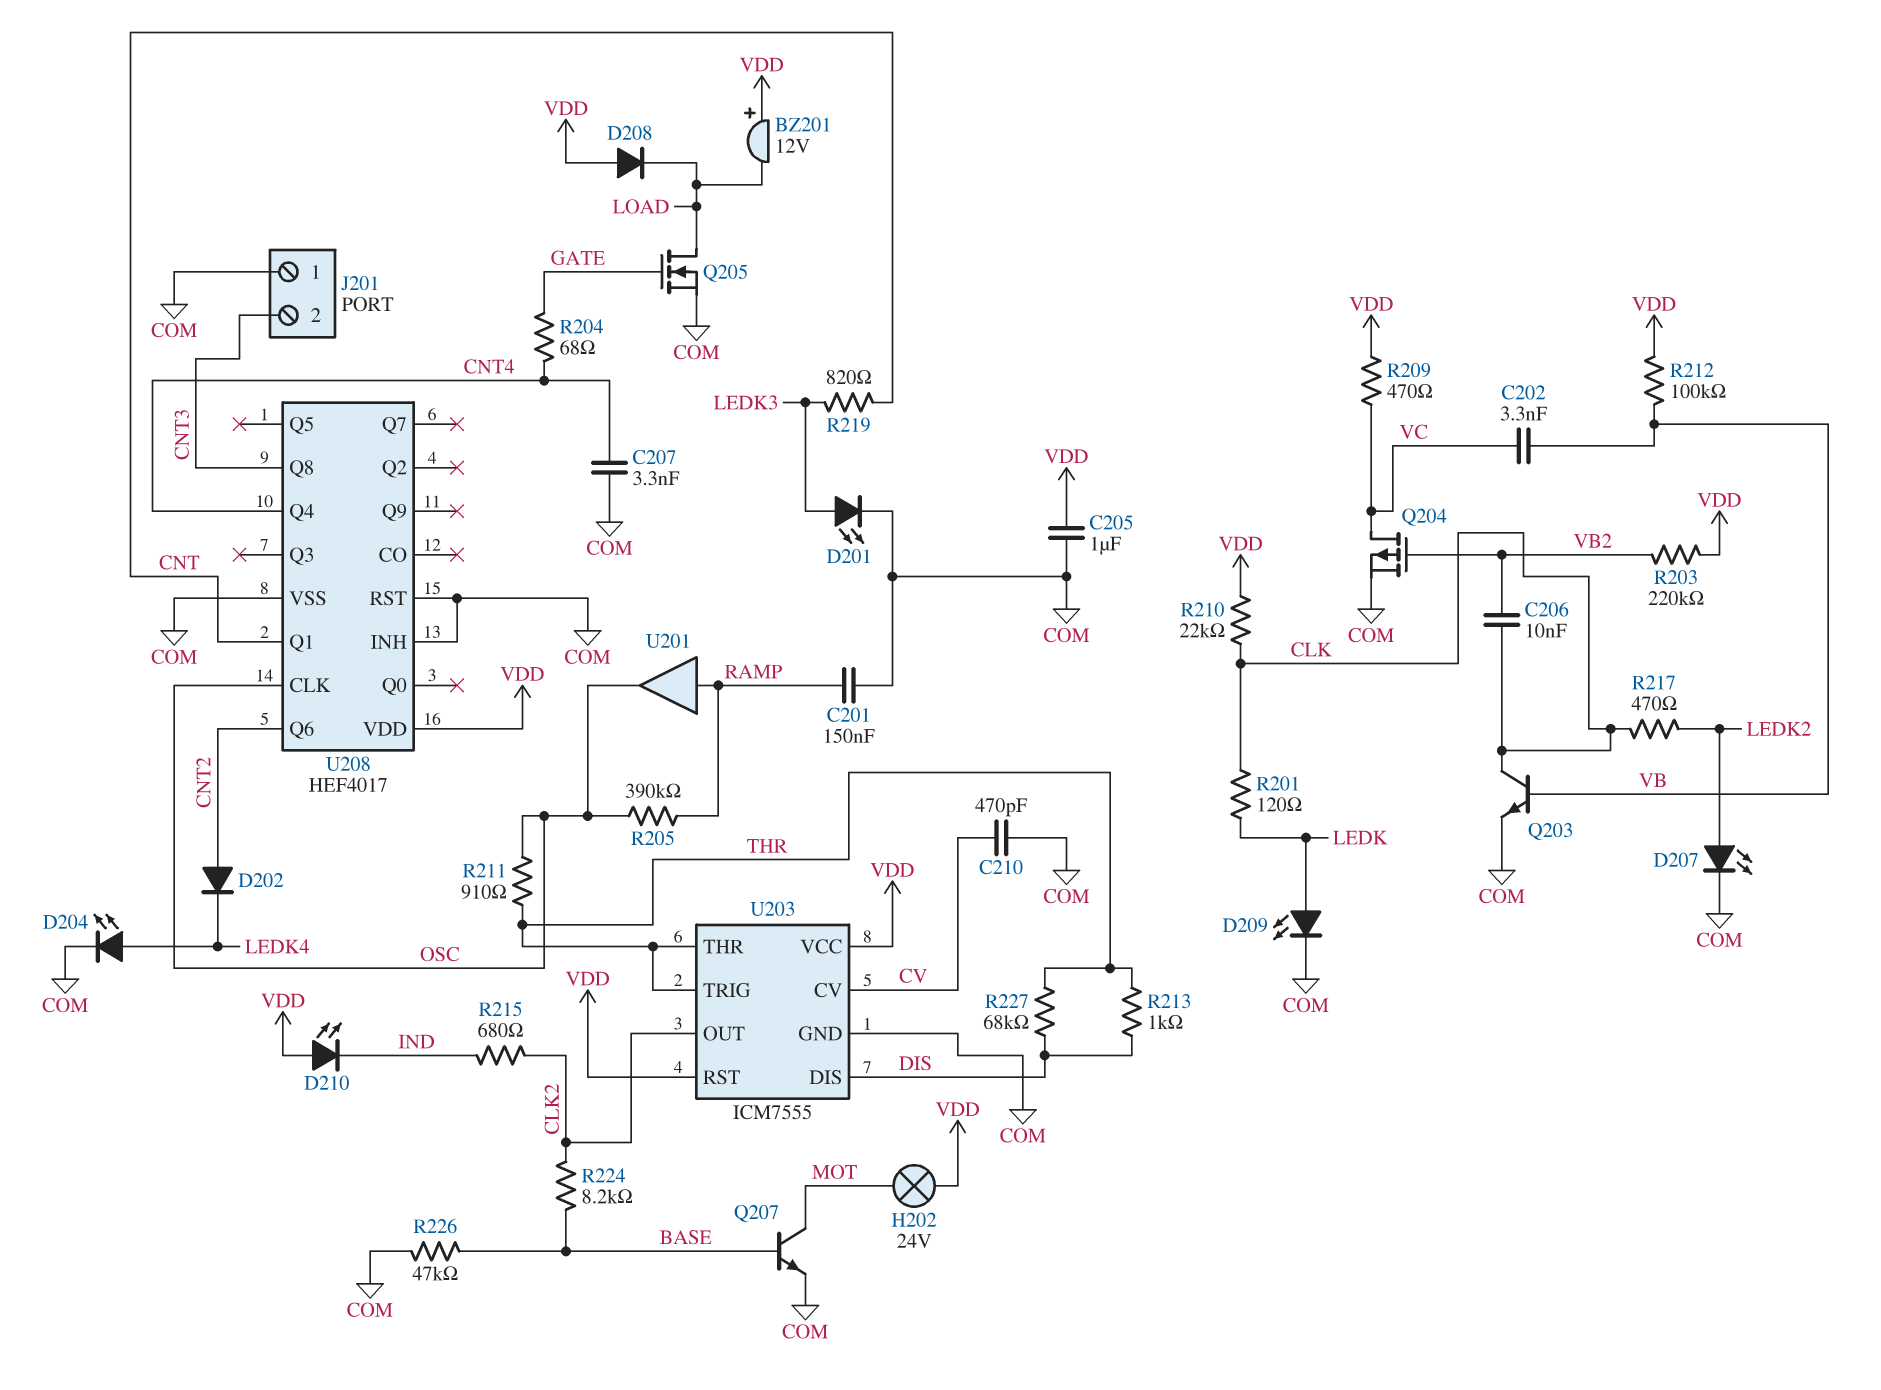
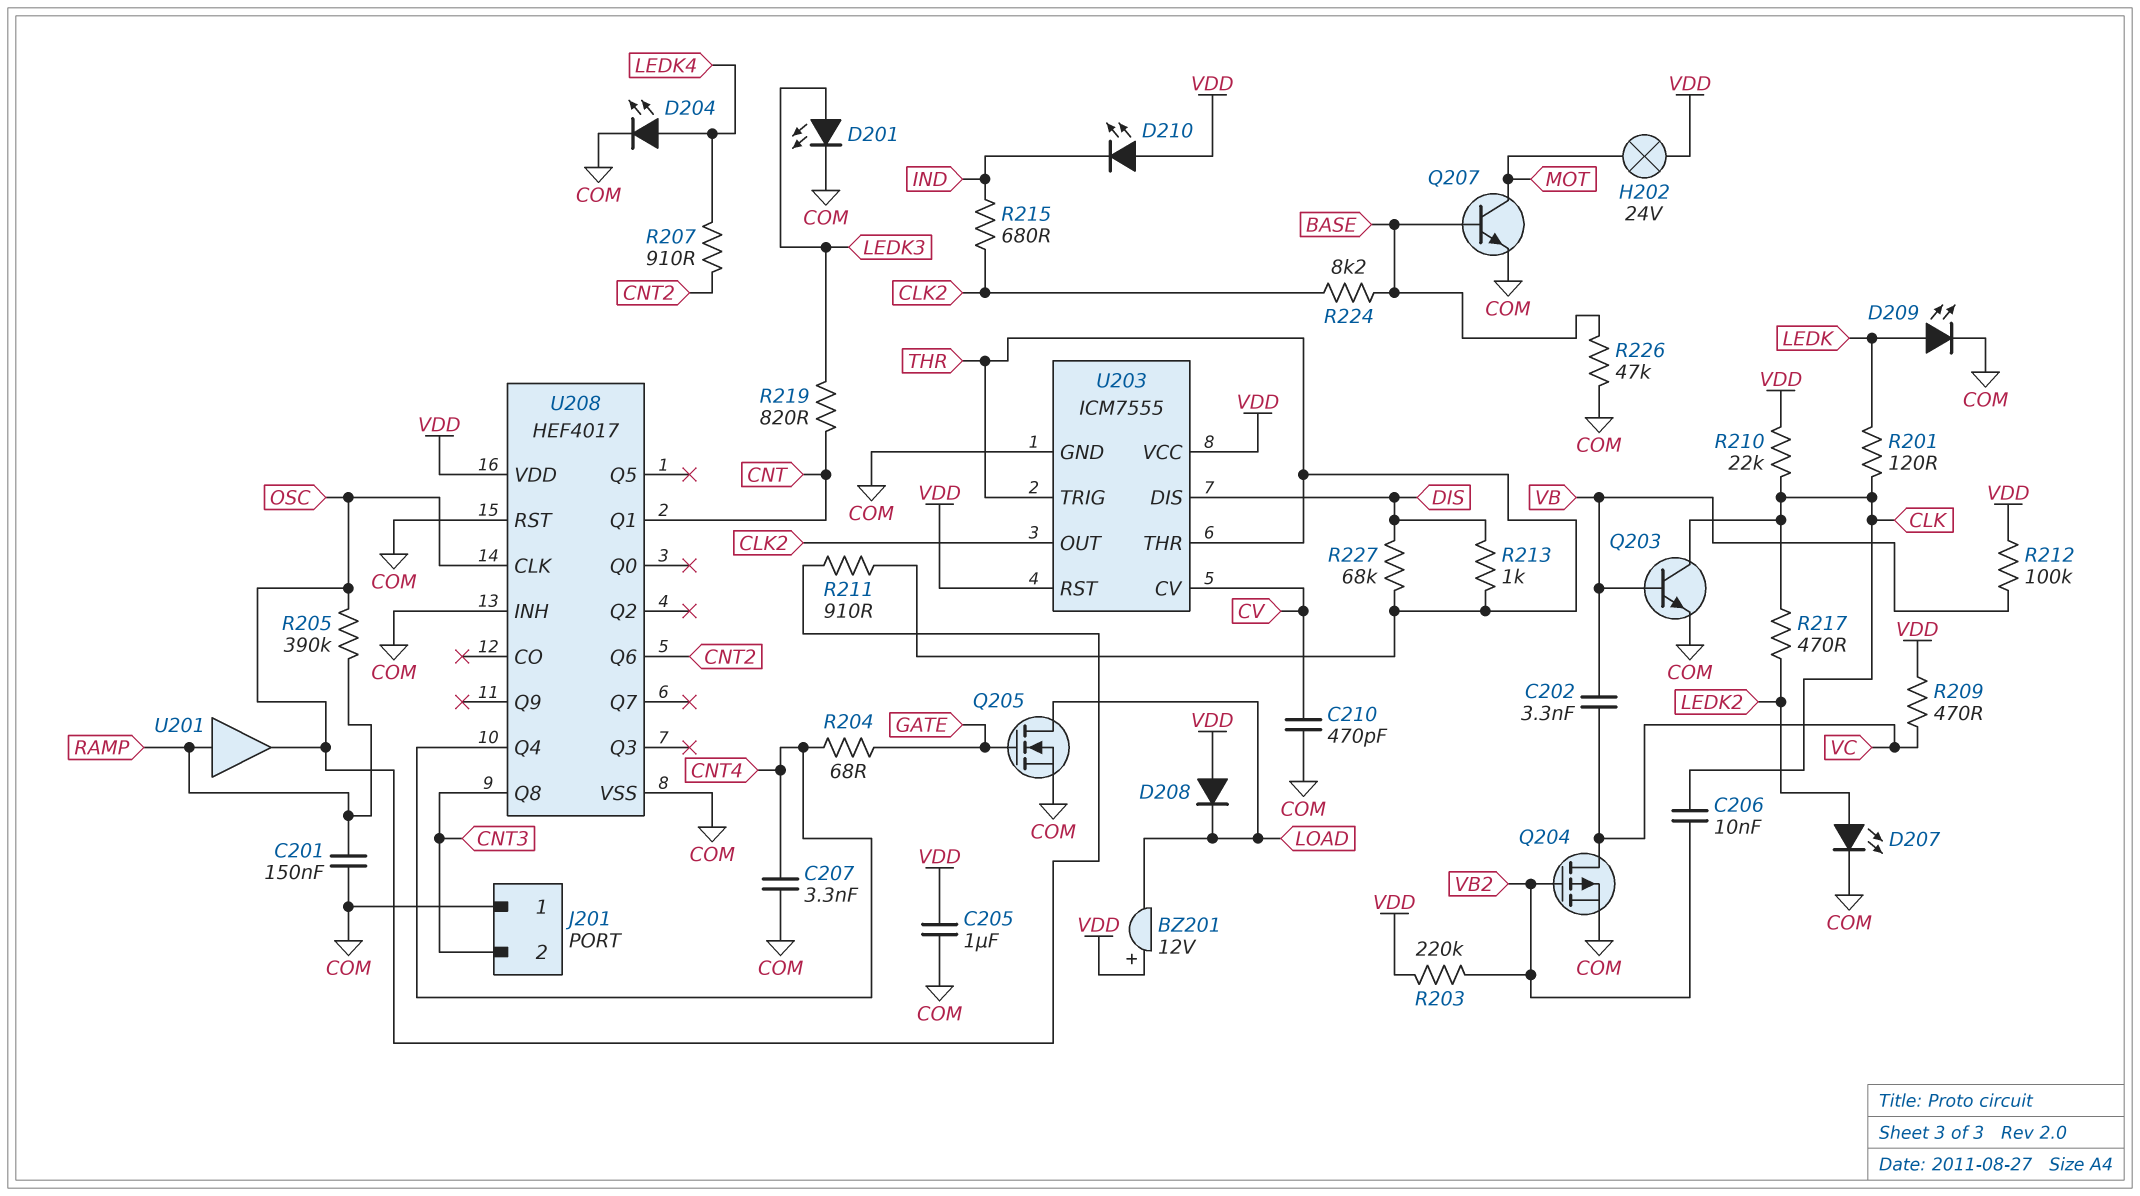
D202: diode (A CNT2, K LEDK4) -> none
R207: none -> 910 (CNT2, LEDK4)

